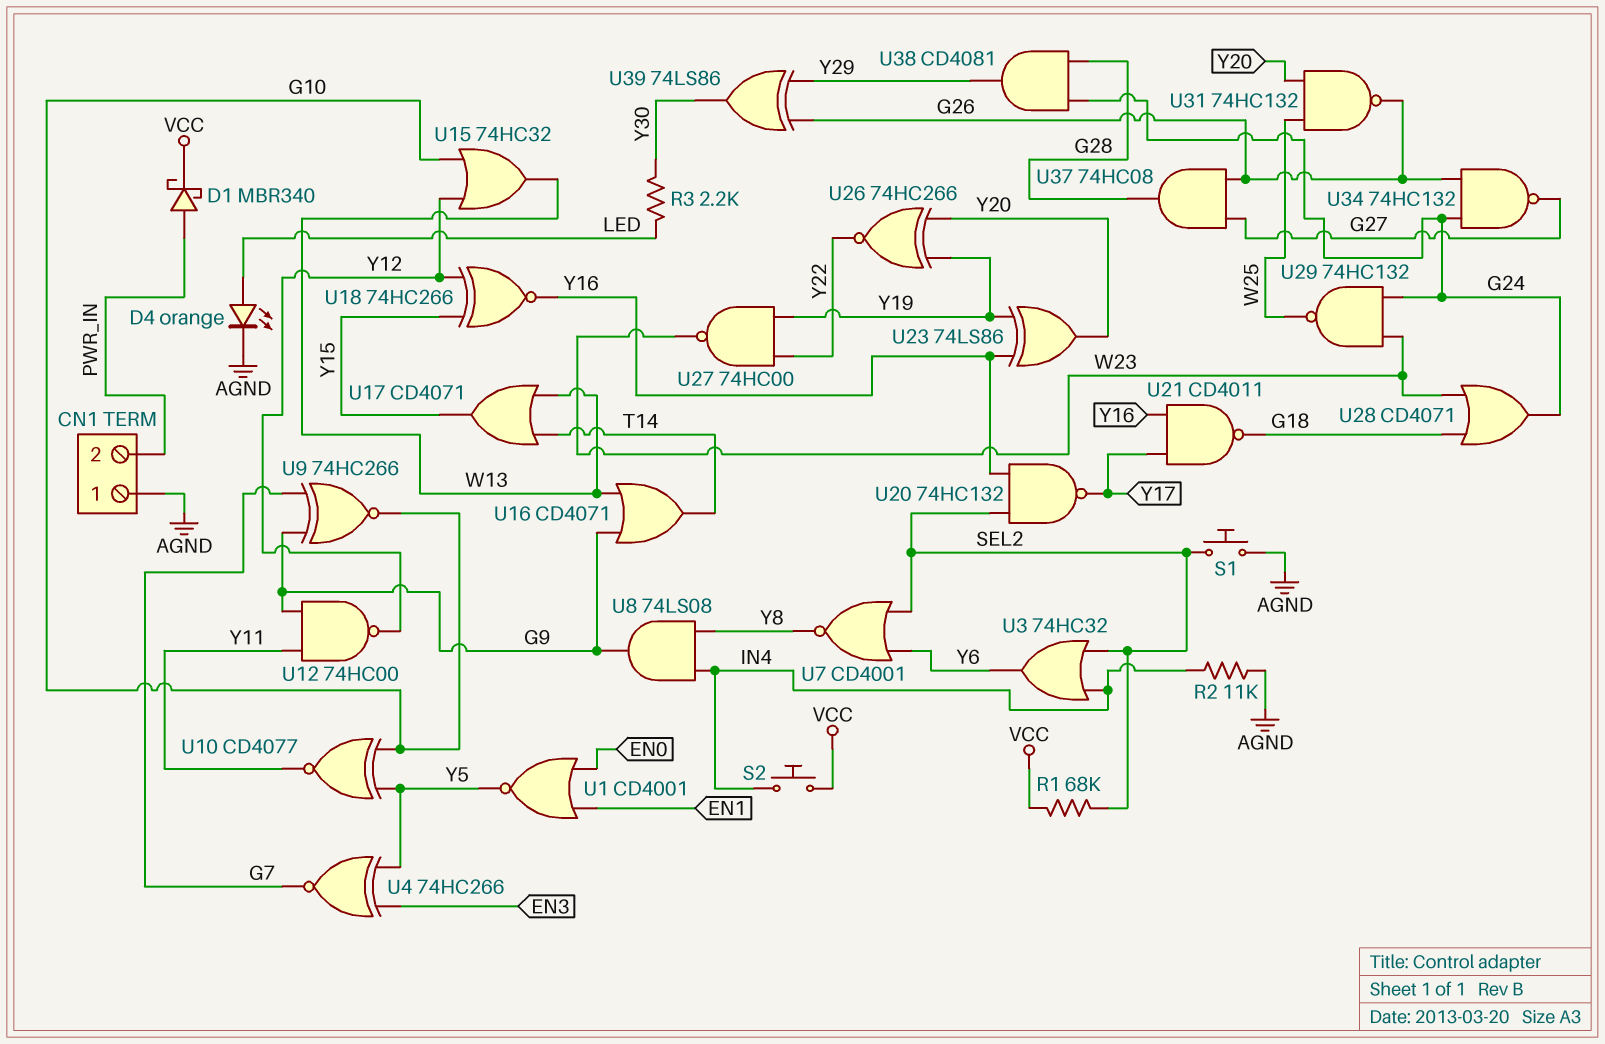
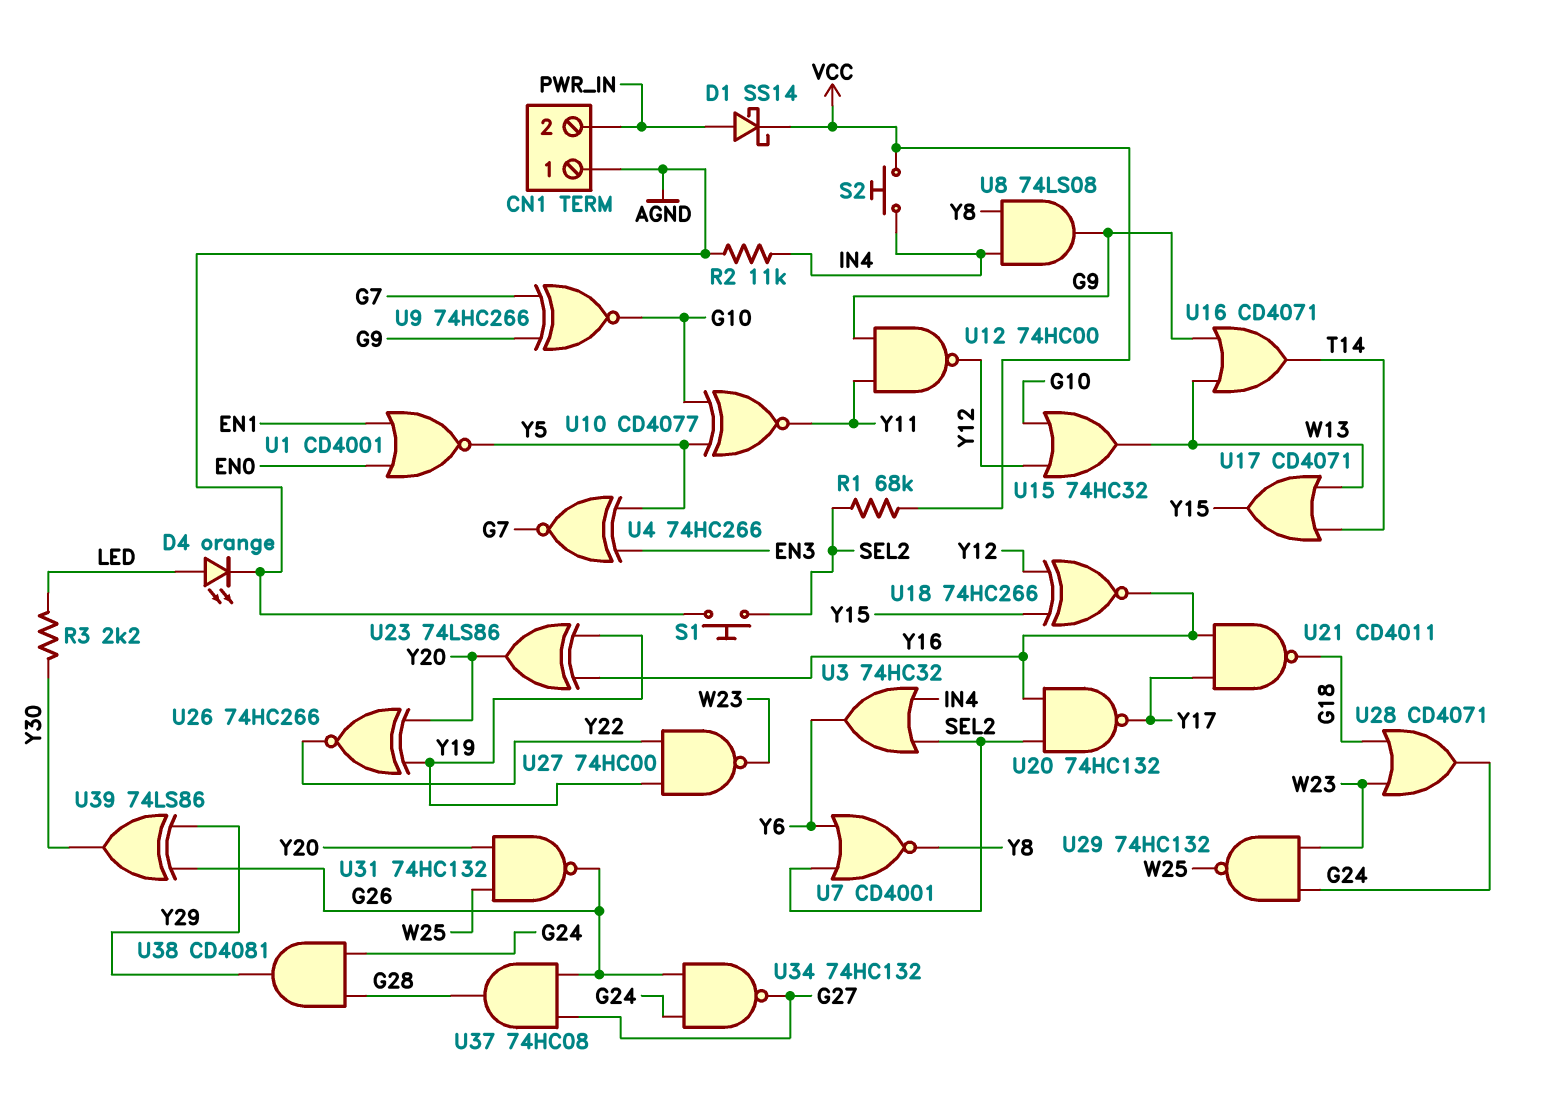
D1: schottky MBR340 (A PWR_IN, K VCC) -> schottky SS14 (A PWR_IN, K VCC)

